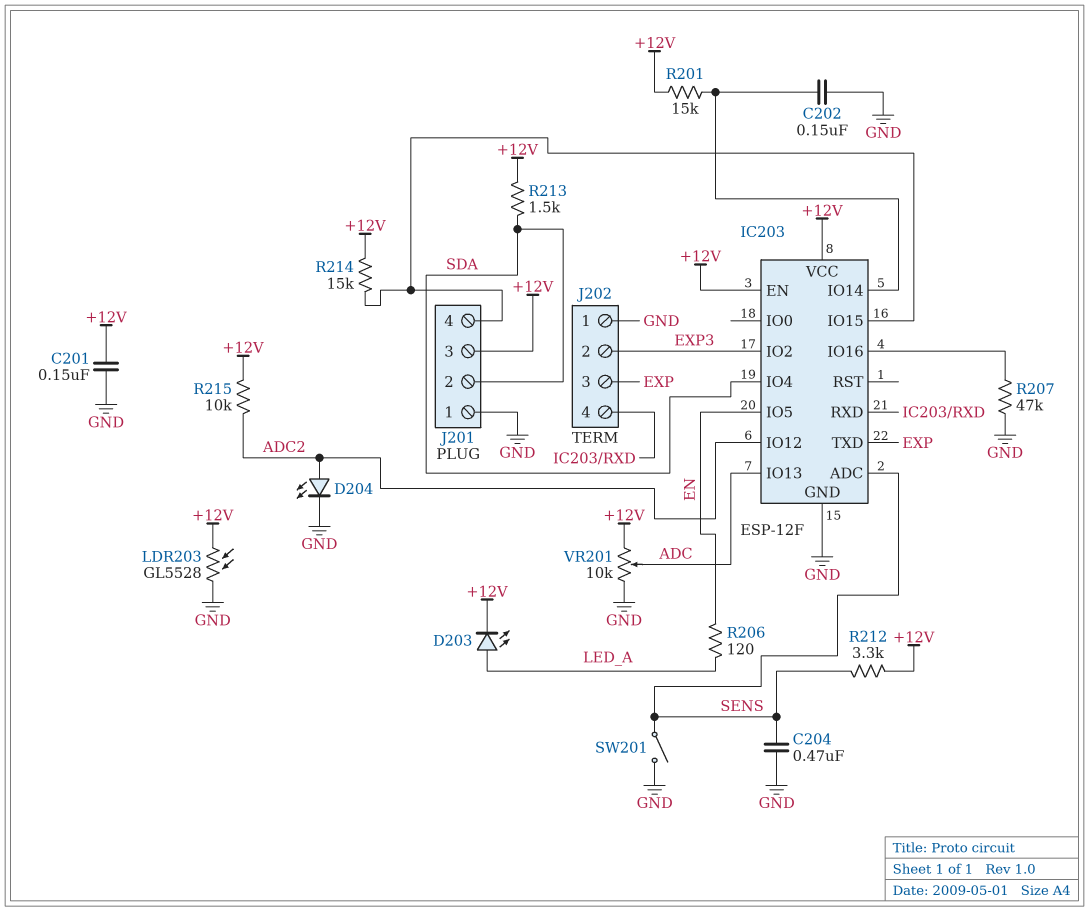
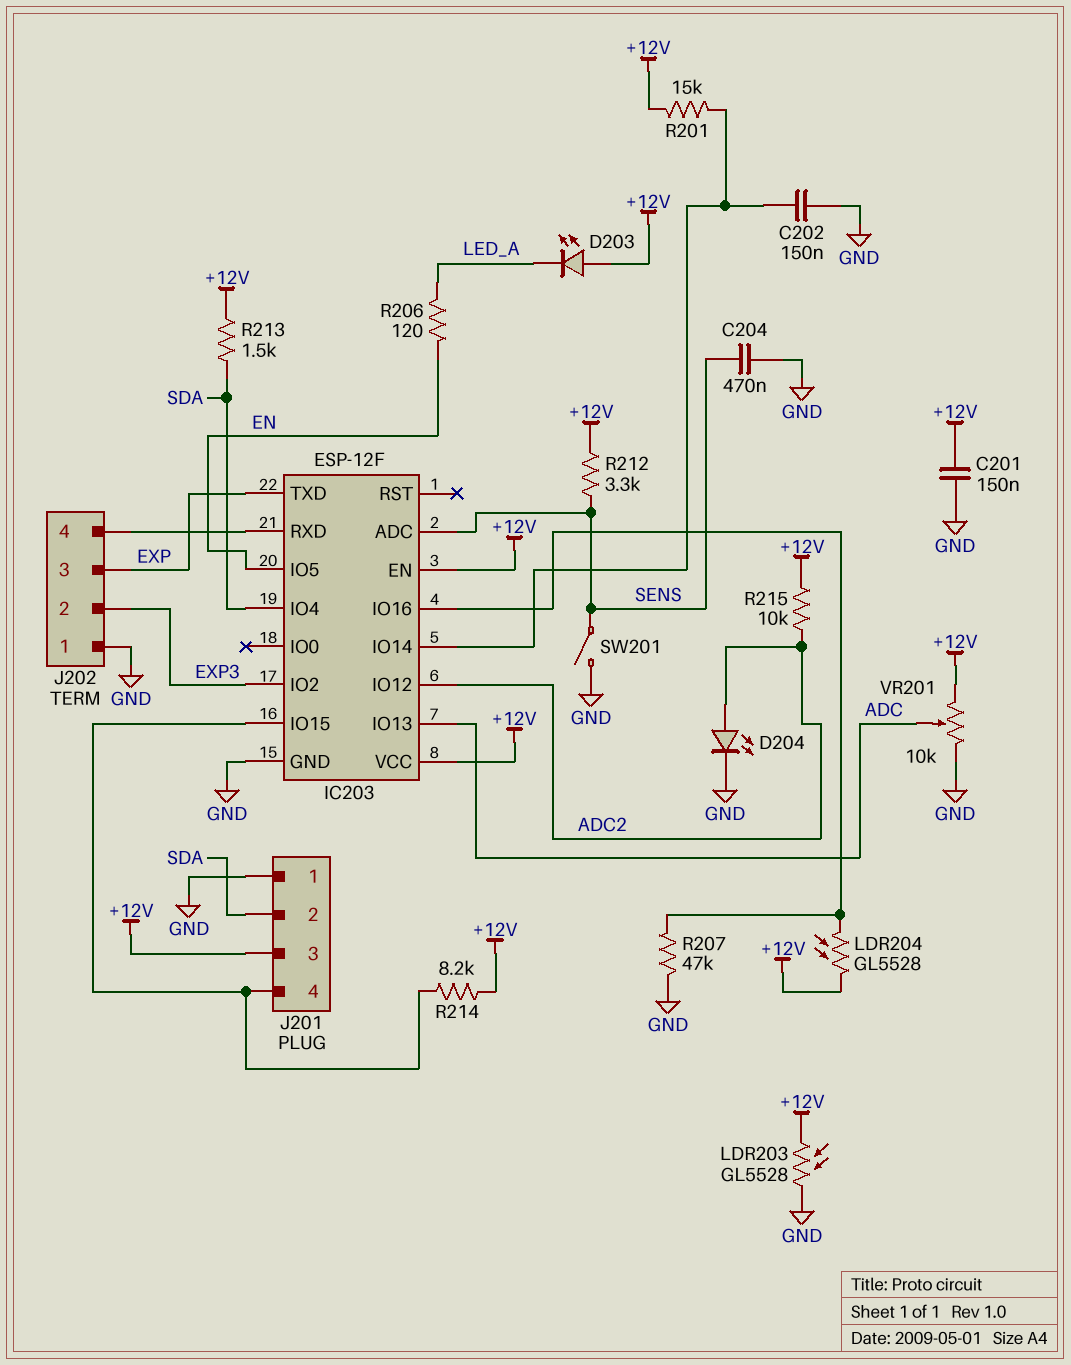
D203: LED (A LED_A, K +12V) -> LED (A +12V, K LED_A)
LDR204: none -> GL5528 (+12V, IC203/IO16)
R214: 15k (+12V, IC203/IO15) -> 8.2k (+12V, IC203/IO15)

